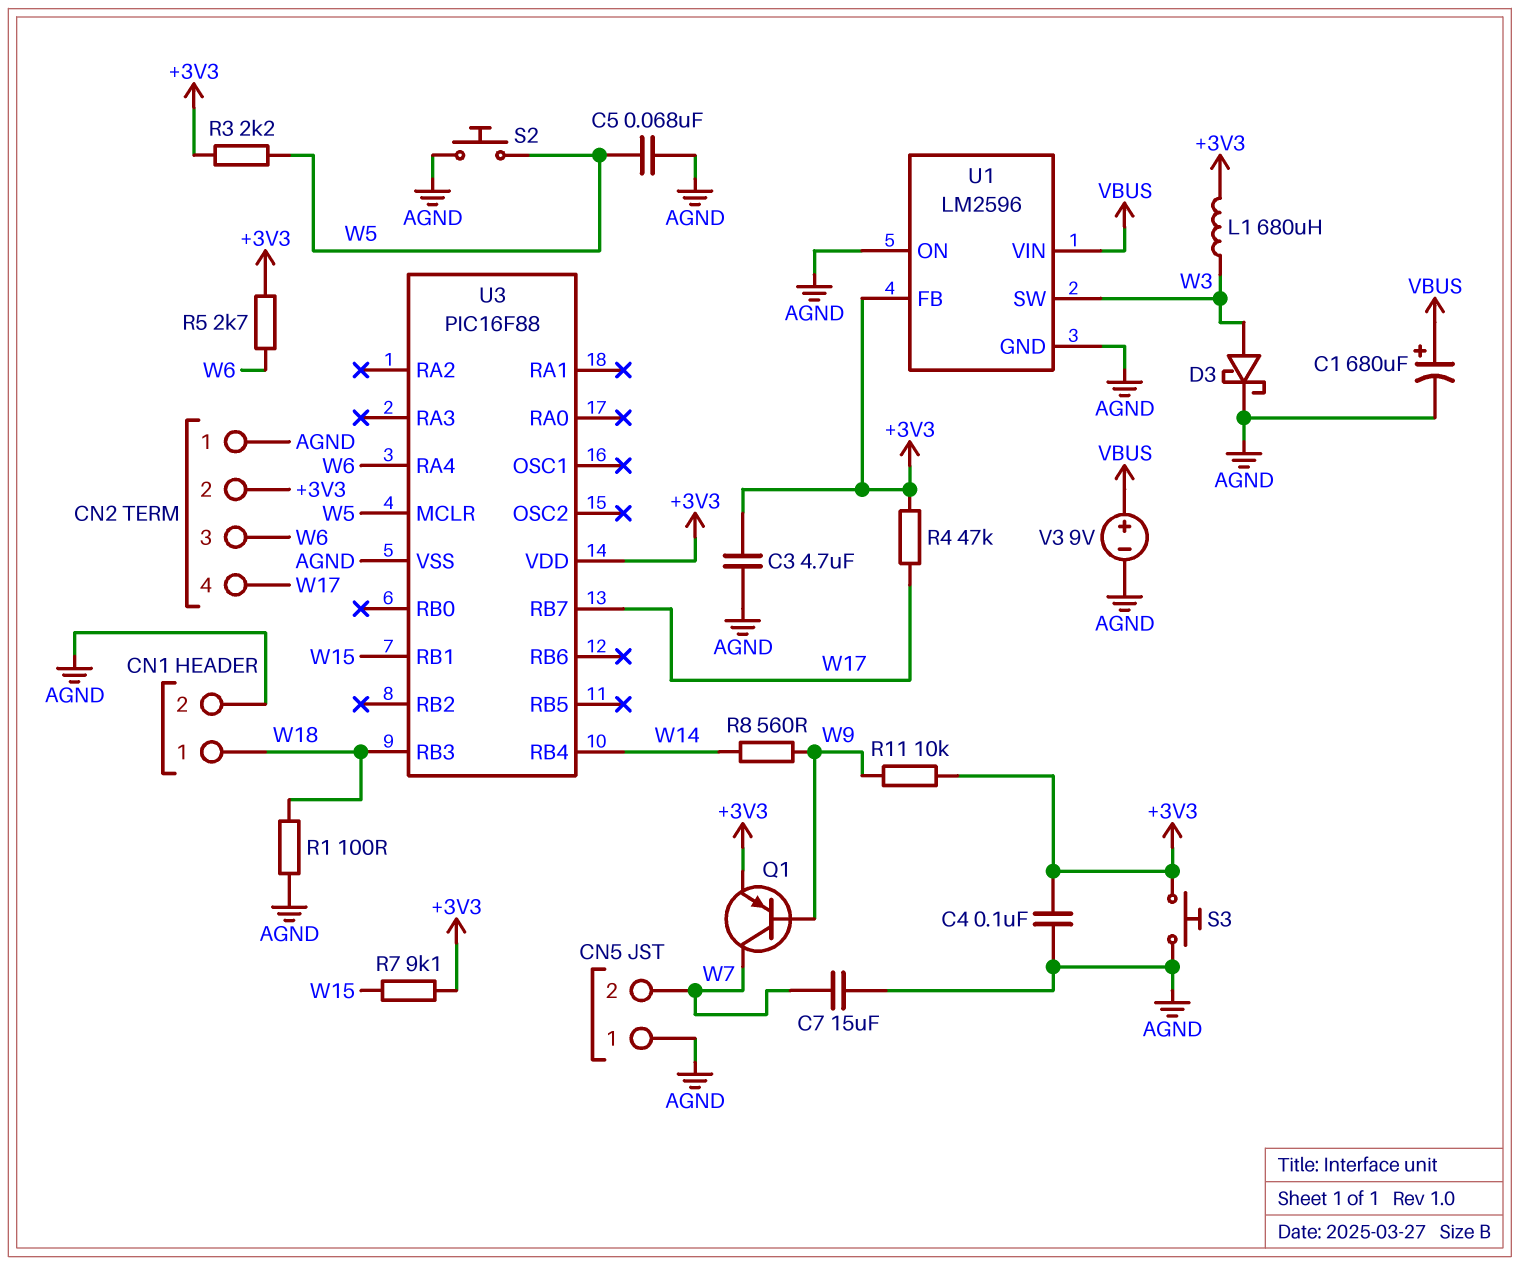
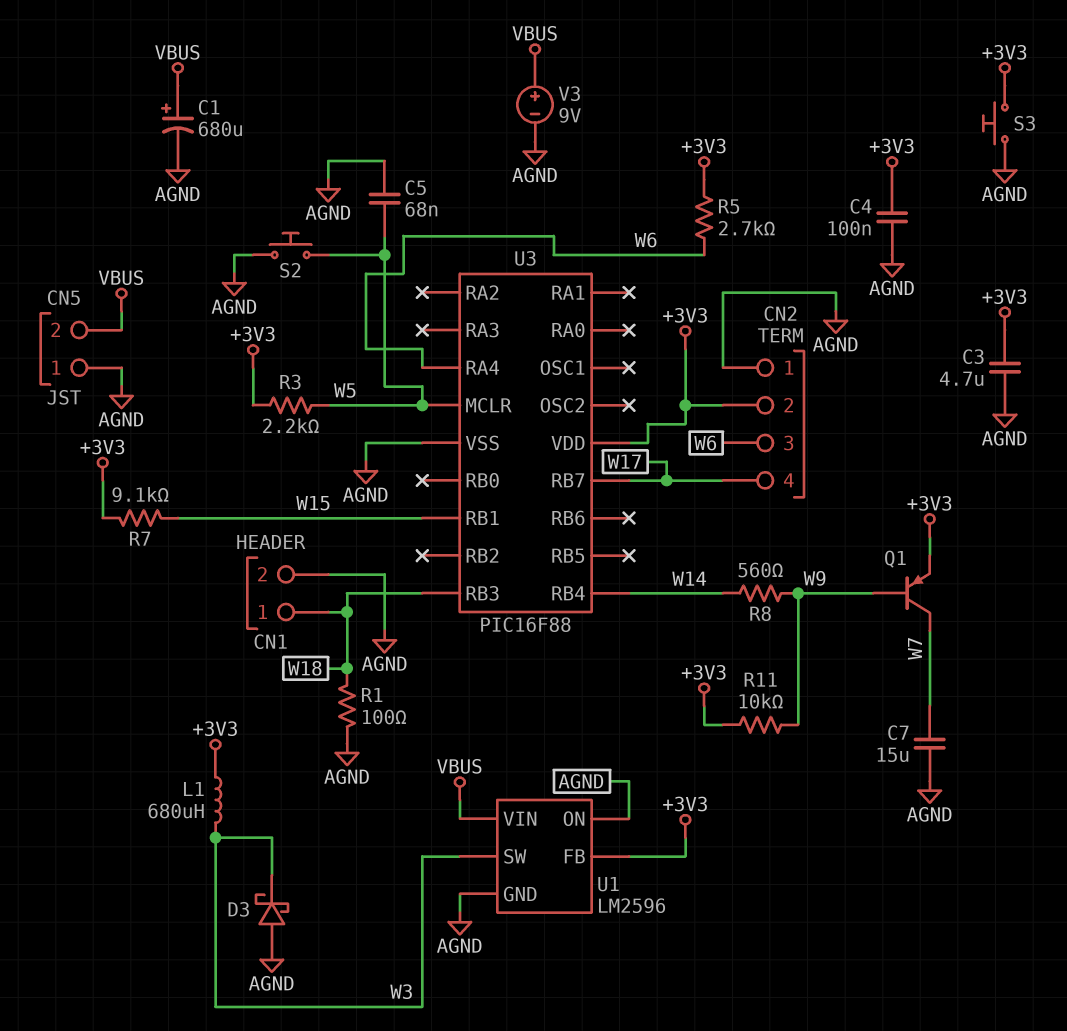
CN5 pin 2: W7 -> VBUS
D3: schottky (A W3, K AGND) -> schottky (A AGND, K W3)
R4: 47k (+3V3, W17) -> none

